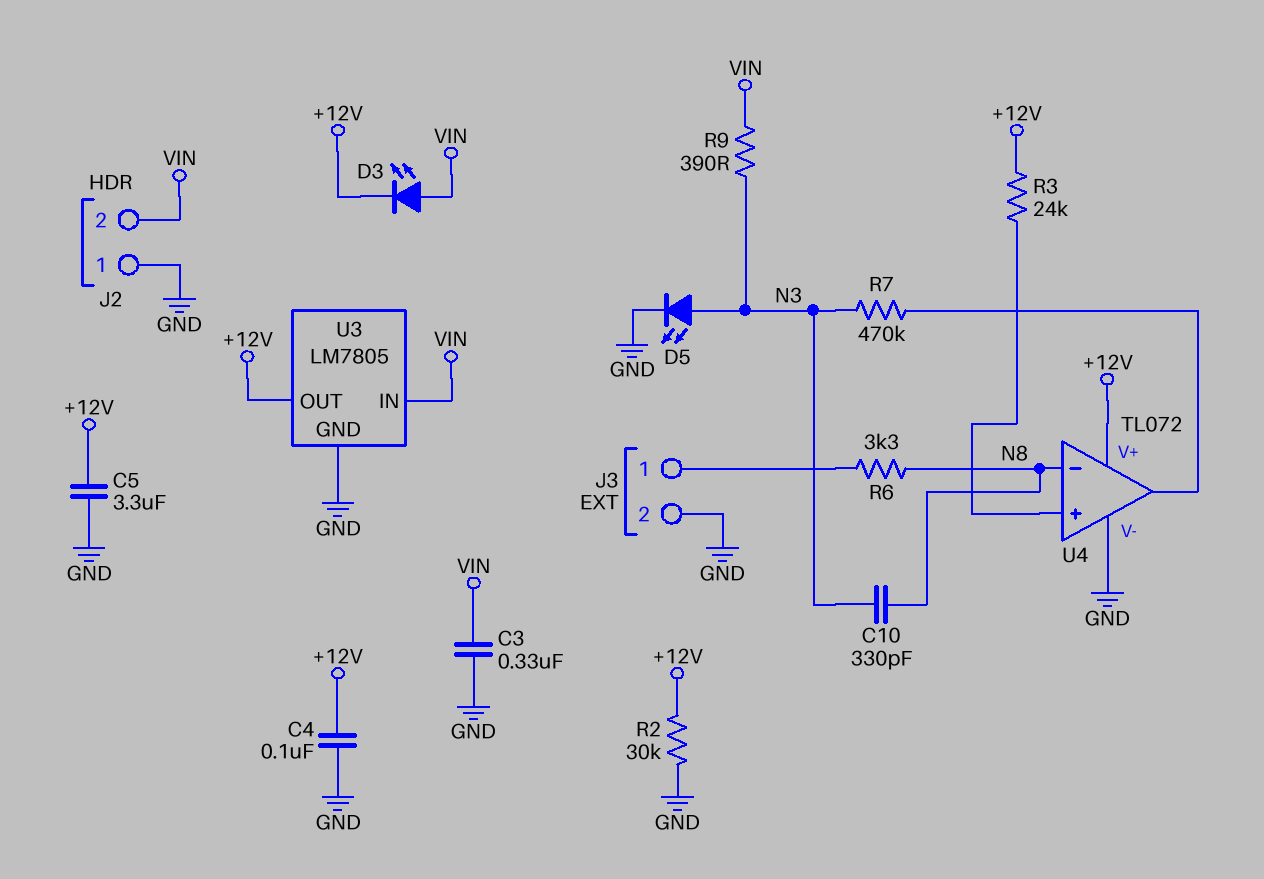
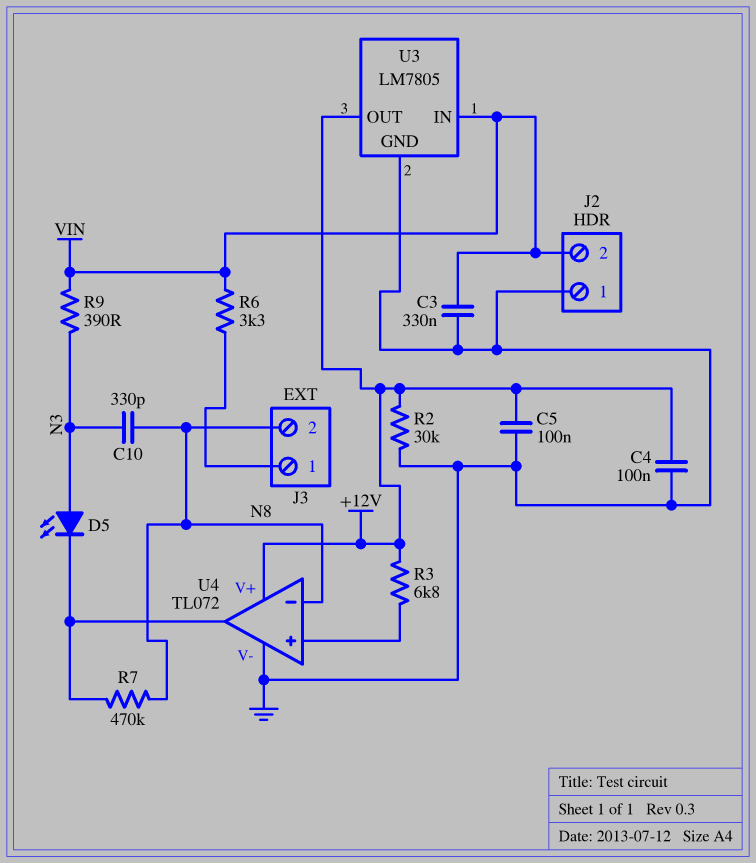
C5: 3.3uF (+12V, GND) -> 100nF (+12V, GND)
D3: LED (A VIN, K +12V) -> none
D5: LED (A N3, K GND) -> LED (A N3, K U4/out)
J3 pin 2: GND -> N8
R3: 24k (+12V, U4/in+) -> 6.8k (+12V, U4/in+)
R6: 3.3k (J3/1, N8) -> 3.3k (J3/1, VIN)
R7: 470k (N3, U4/out) -> 470k (N8, U4/out)

